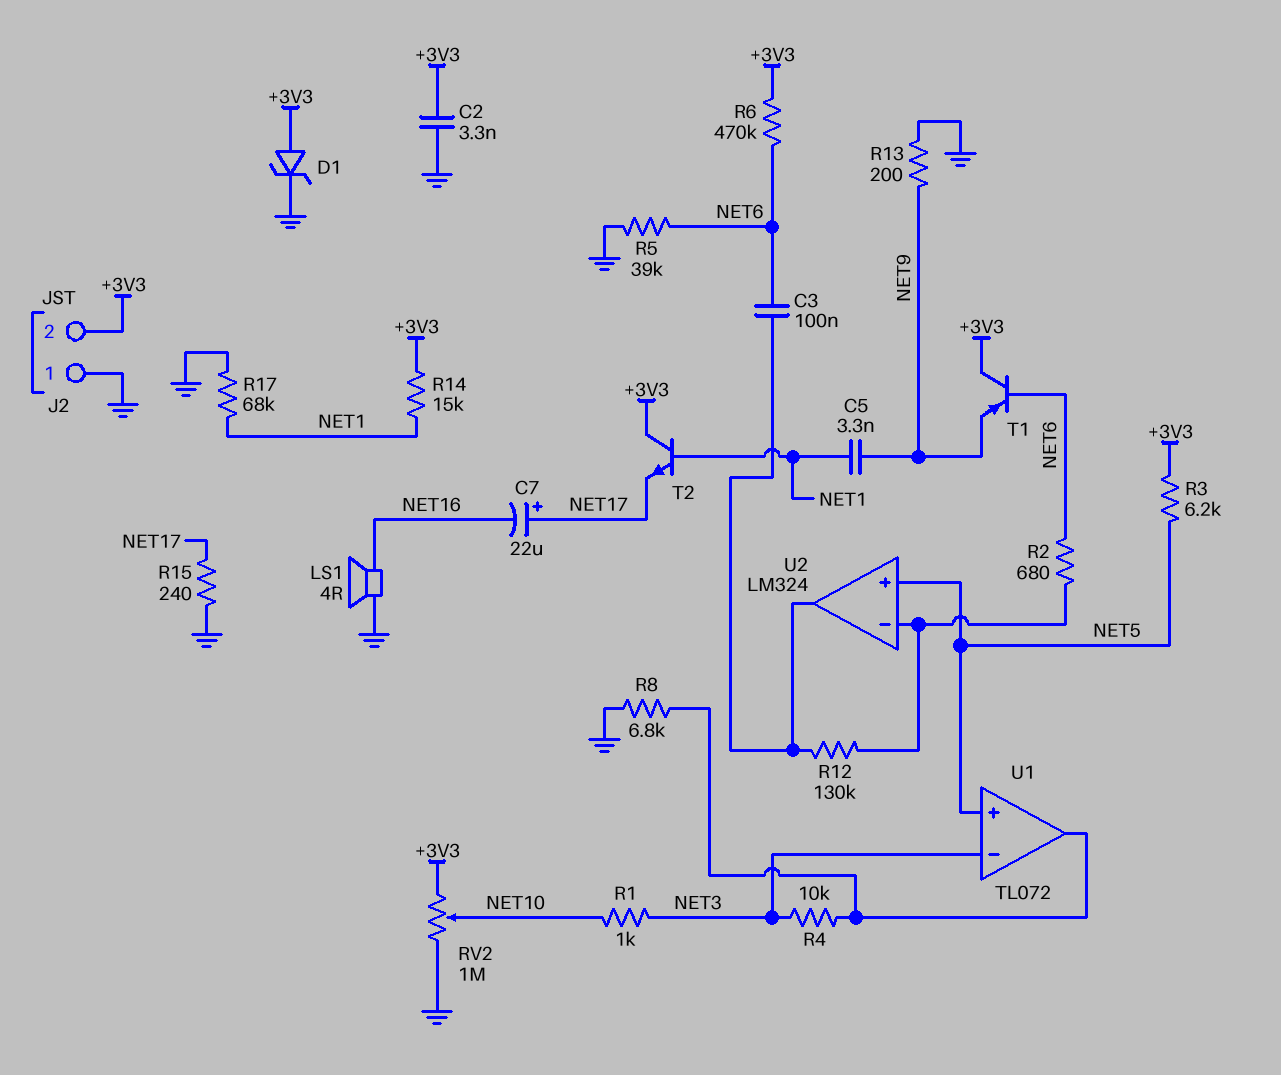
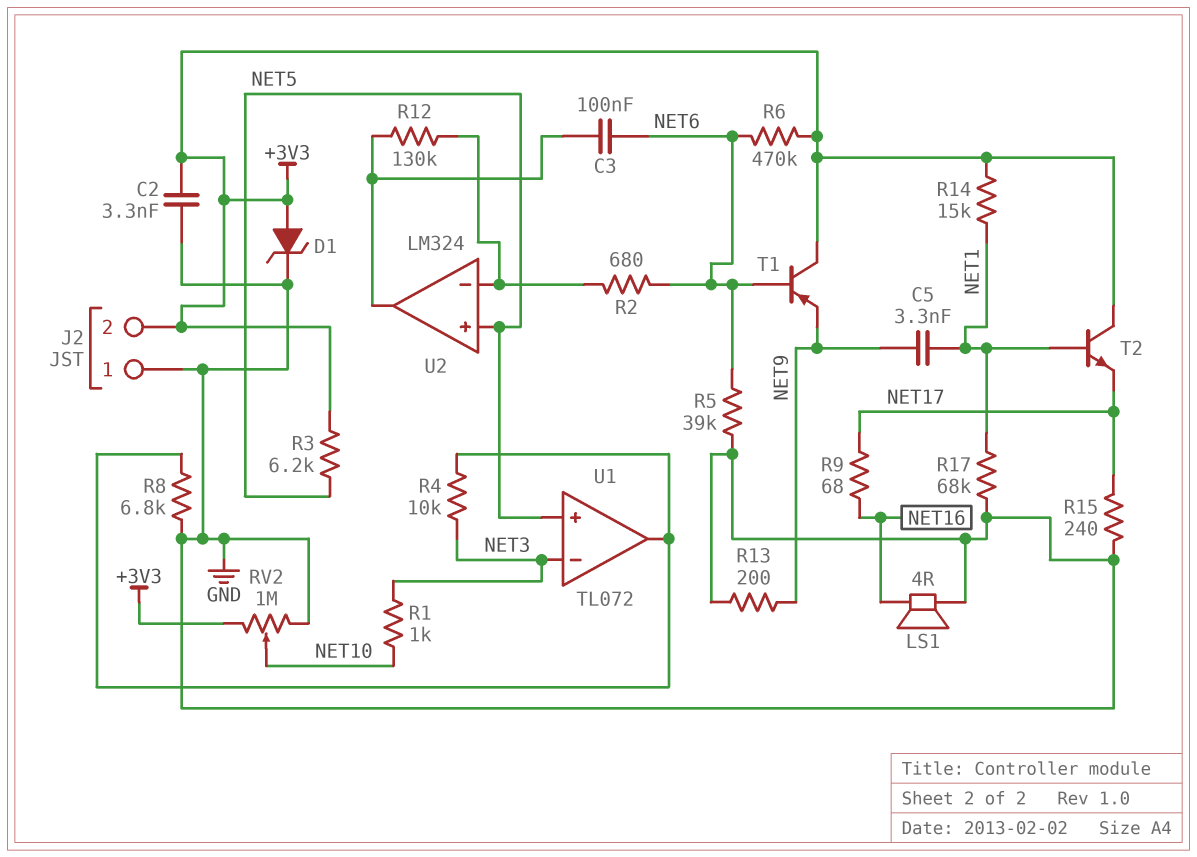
C7: 22uF (plus NET17, minus NET16) -> none
R9: none -> 68 (NET16, NET17)

